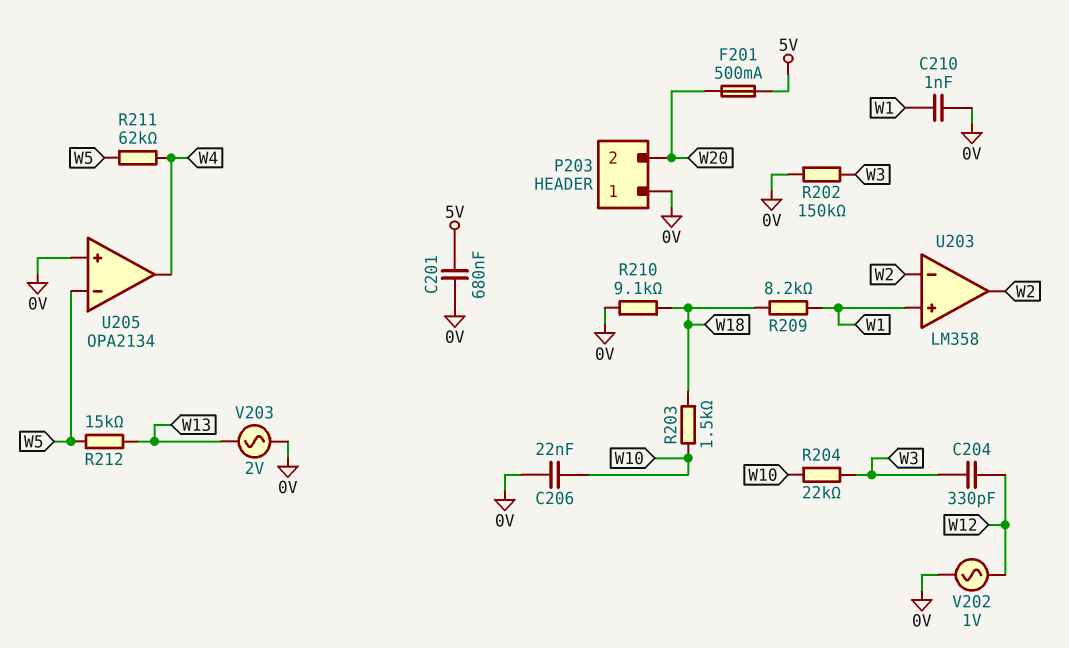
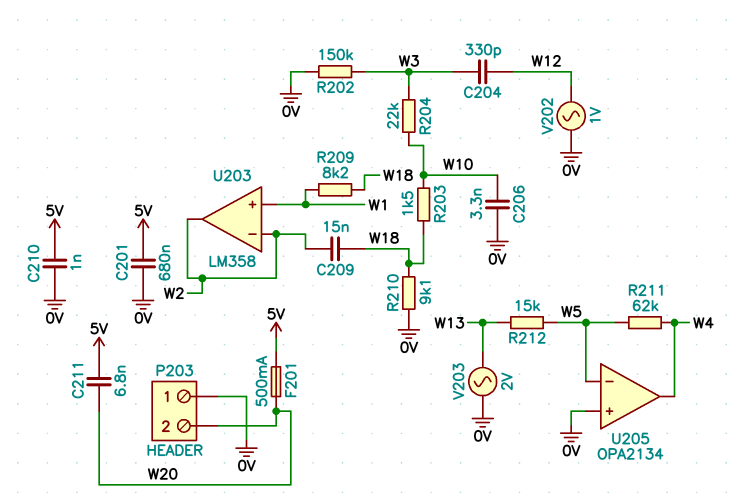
C206: 22nF (0V, W10) -> 3.3nF (0V, W10)
C209: none -> 15nF (W2, W18)
C210: 1nF (0V, W1) -> 1nF (0V, 5V)
C211: none -> 6.8nF (5V, W20)

